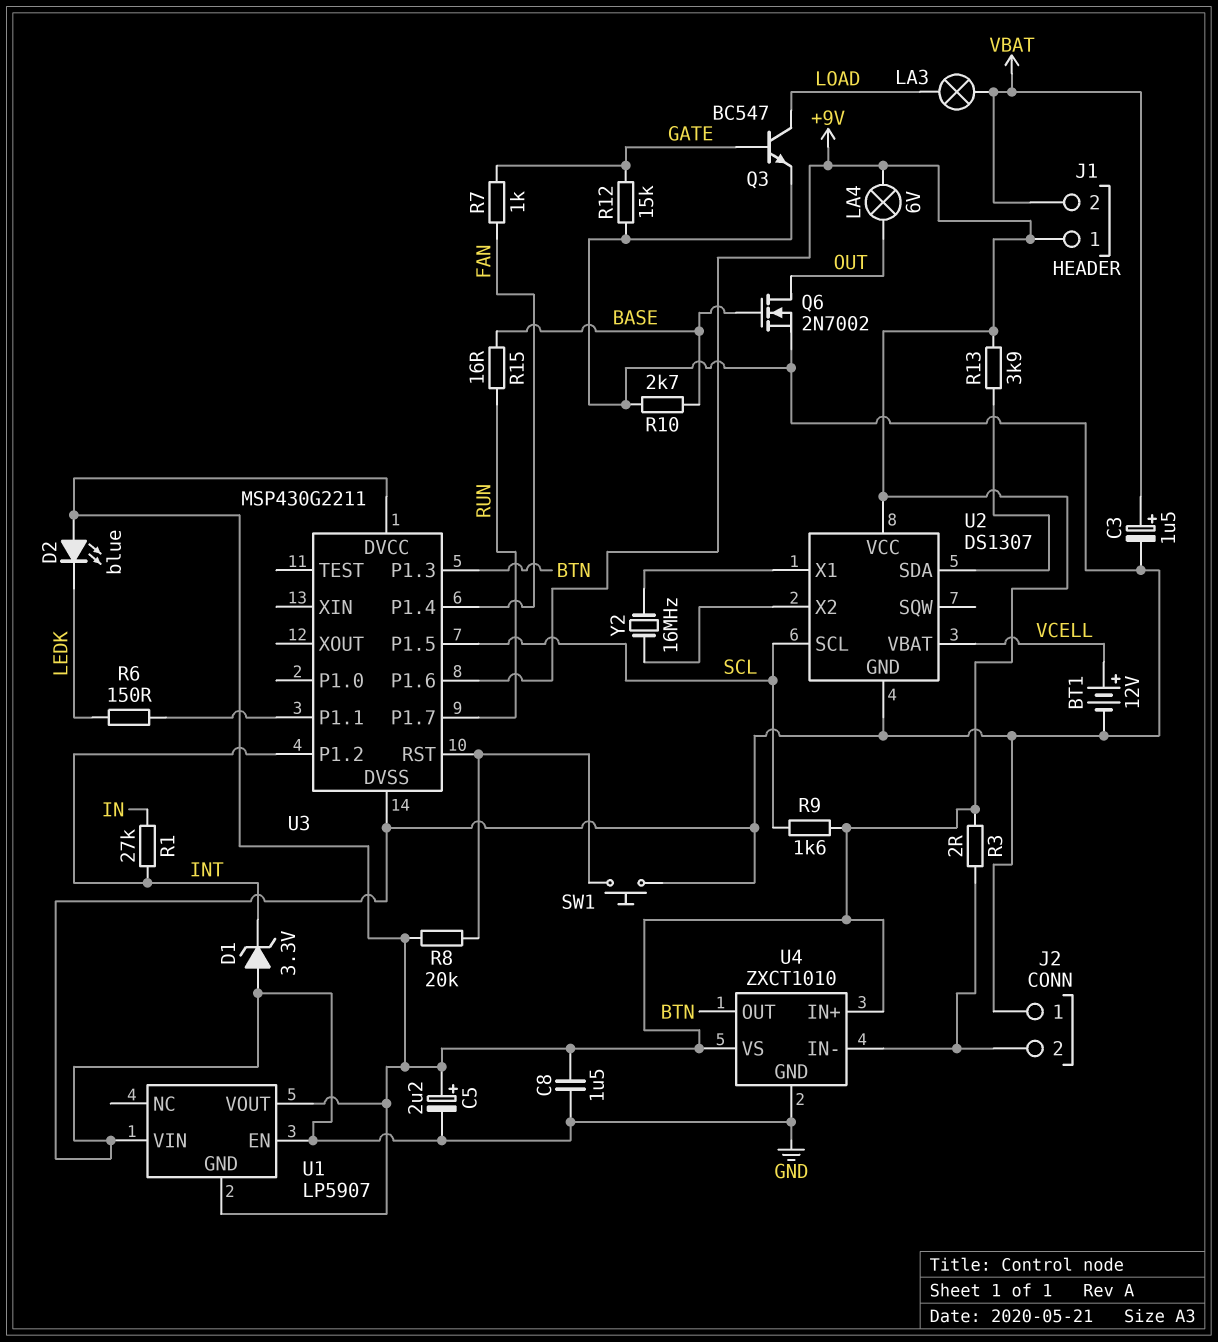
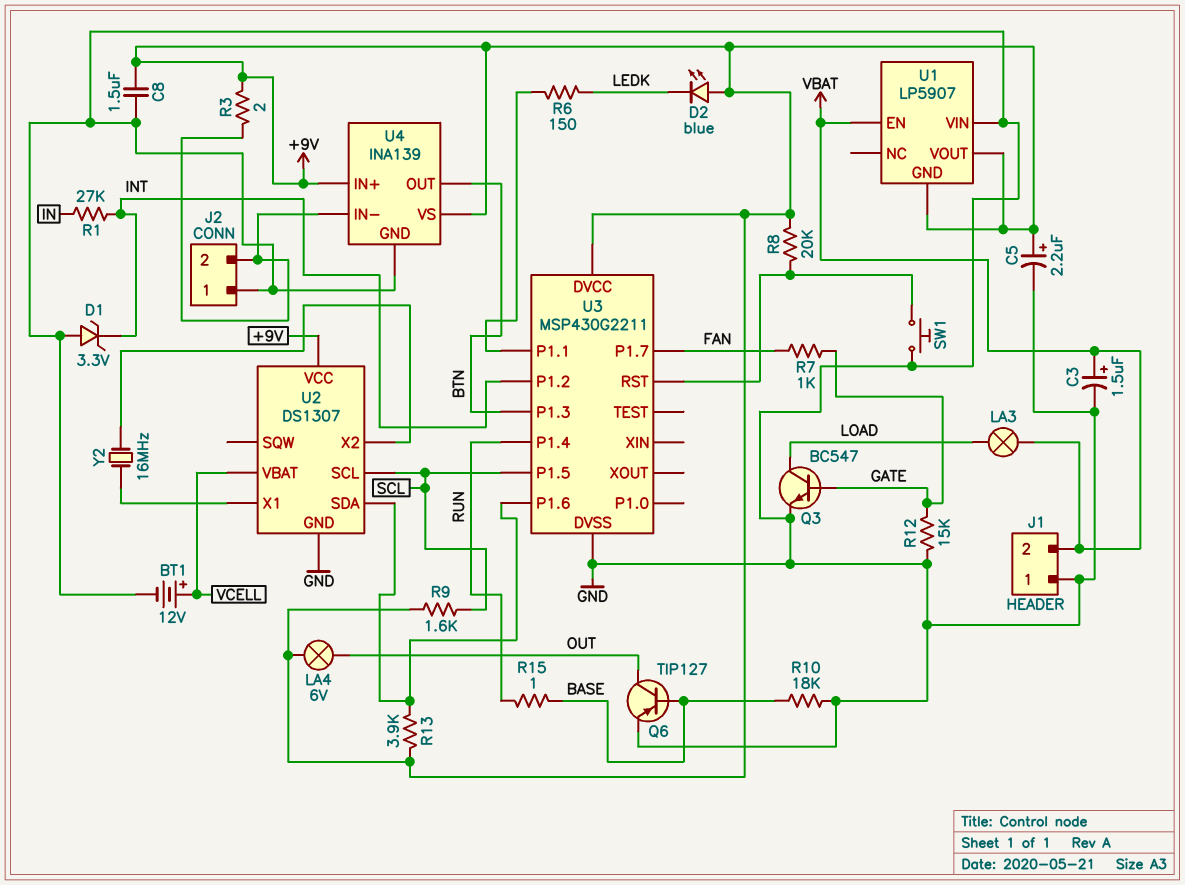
J1 pin 1: +9V -> GND
Q6: NMOS 2N7002 (G BASE, D OUT, S GND) -> PNP TIP127 (B BASE, C OUT, E GND)
R10: 2.7k (BASE, GND) -> 18k (BASE, GND)
R15: 16 (BASE, RUN) -> 1 (BASE, RUN)
U1 pin EN: GND -> VBAT
U3 pin P1.4: FAN -> RUN
U3 pin P1.6: +9V -> U2/SDA
U3 pin P1.7: RUN -> FAN
U4: ZXCT1010 -> INA139

